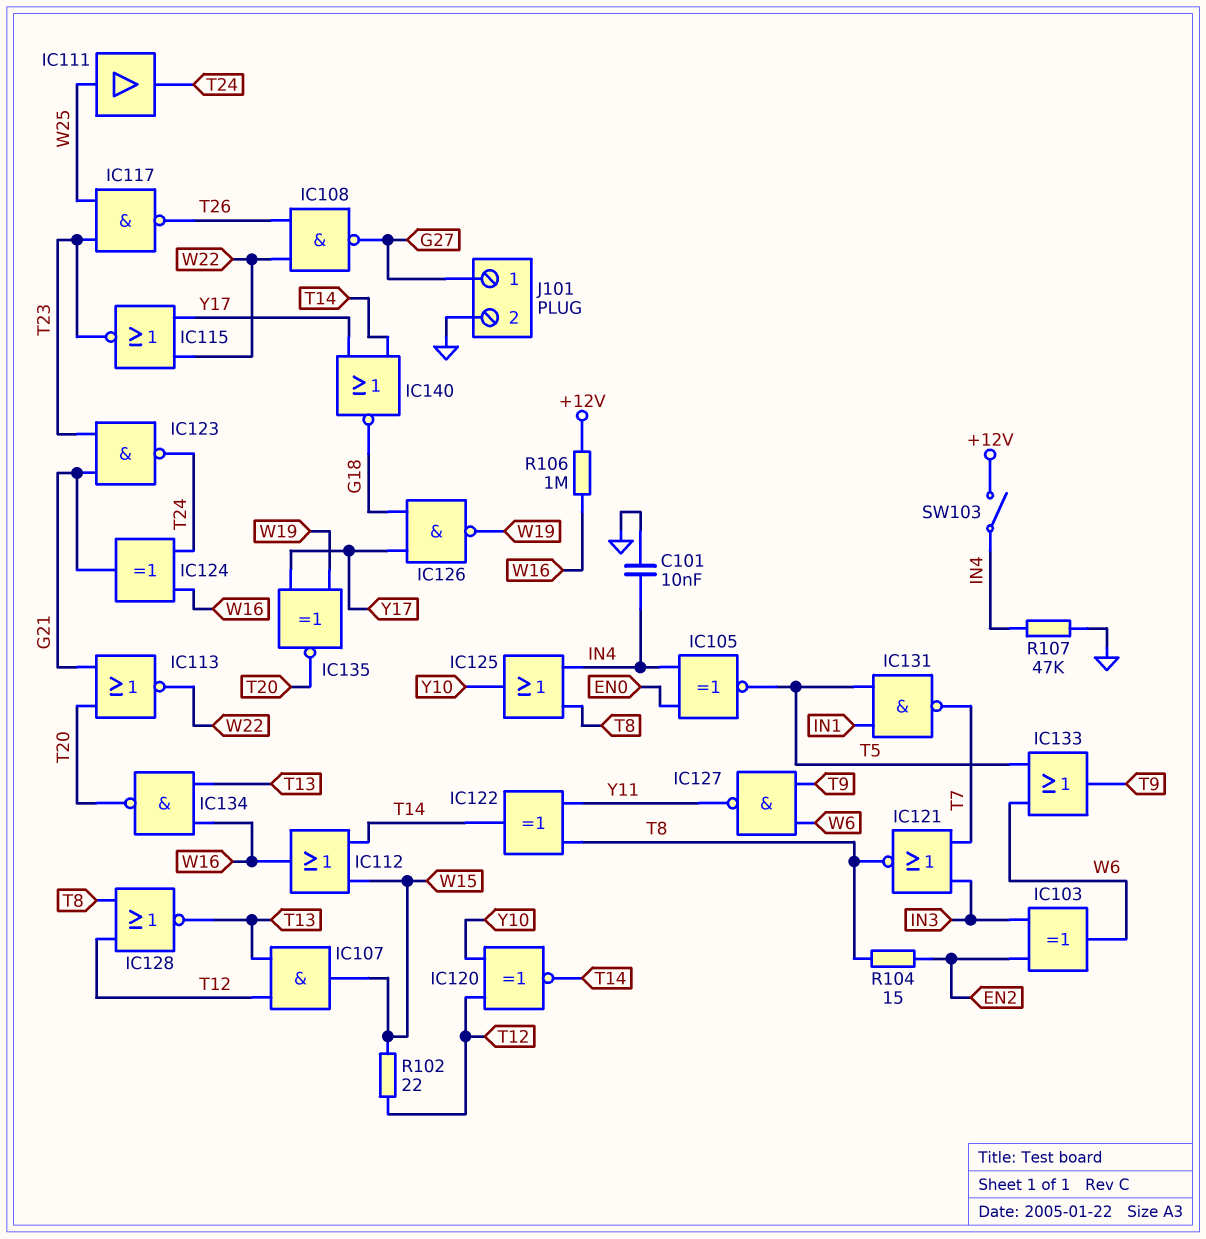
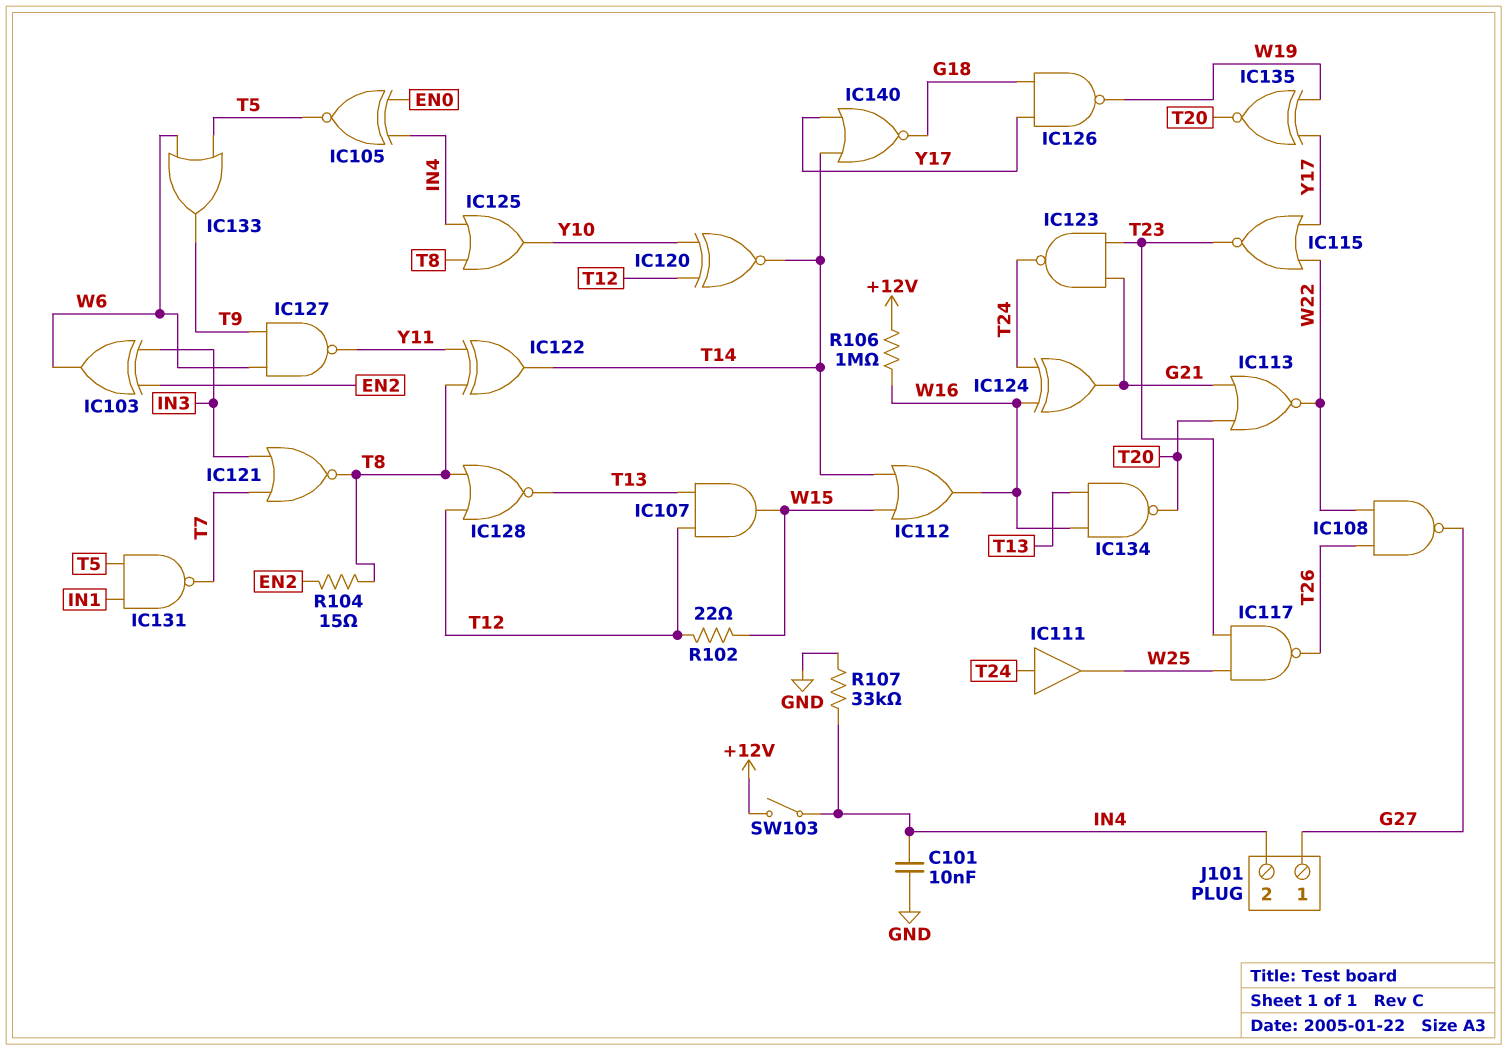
IC111: buffer (in W25, out T24) -> buffer (in T24, out W25)
J101 pin 2: GND -> IN4
R107: 47k (GND, IN4) -> 33k (GND, IN4)

